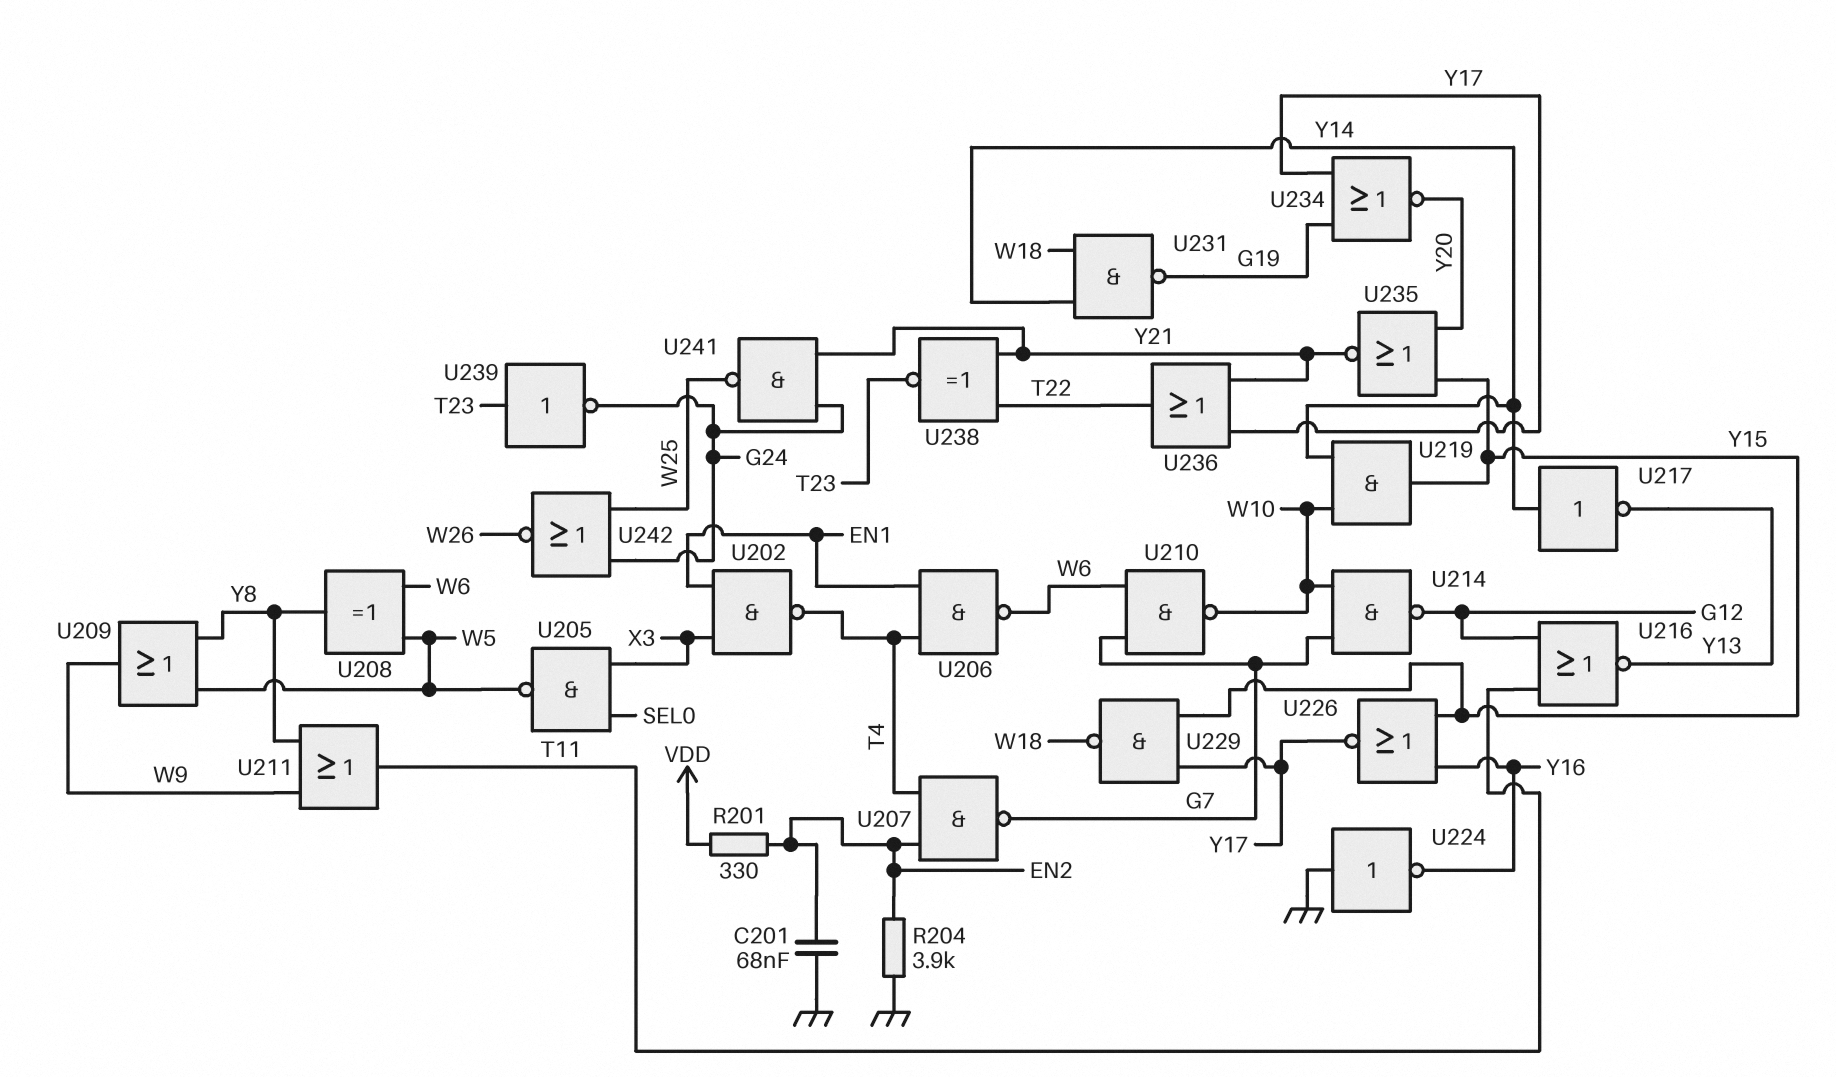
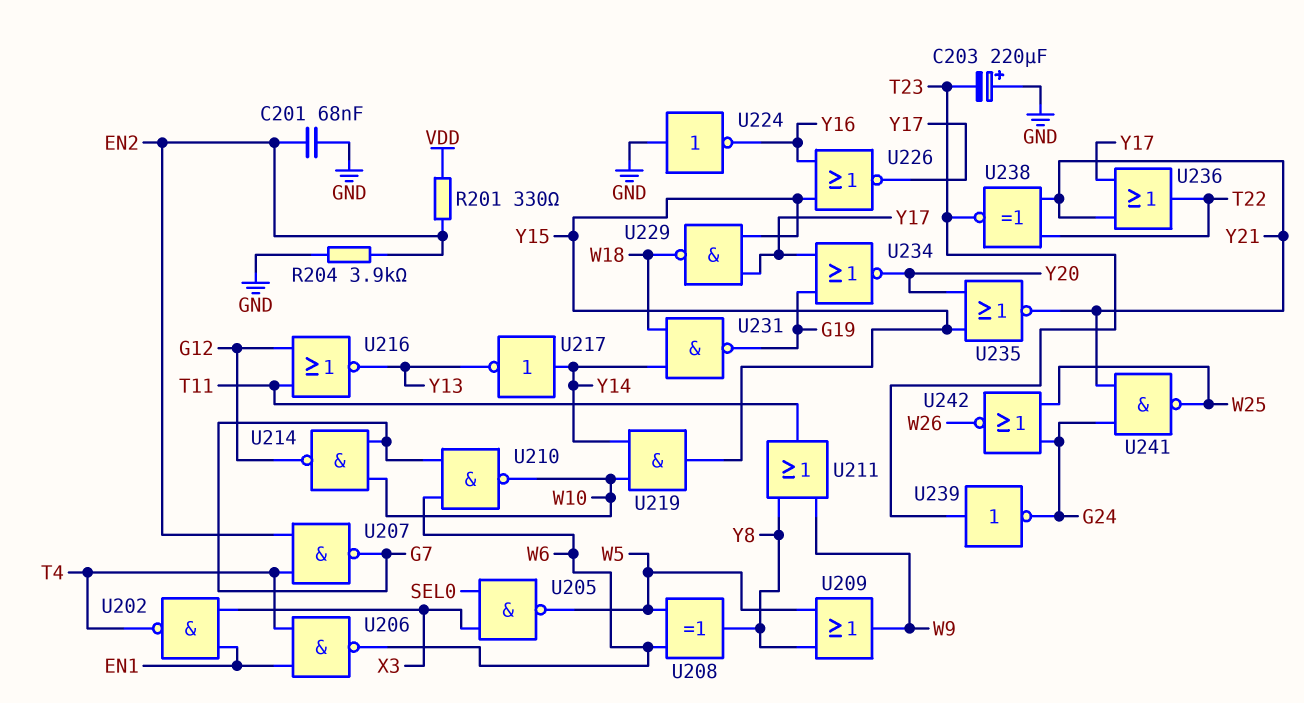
C203: none -> 220uF (plus GND, minus T23)

